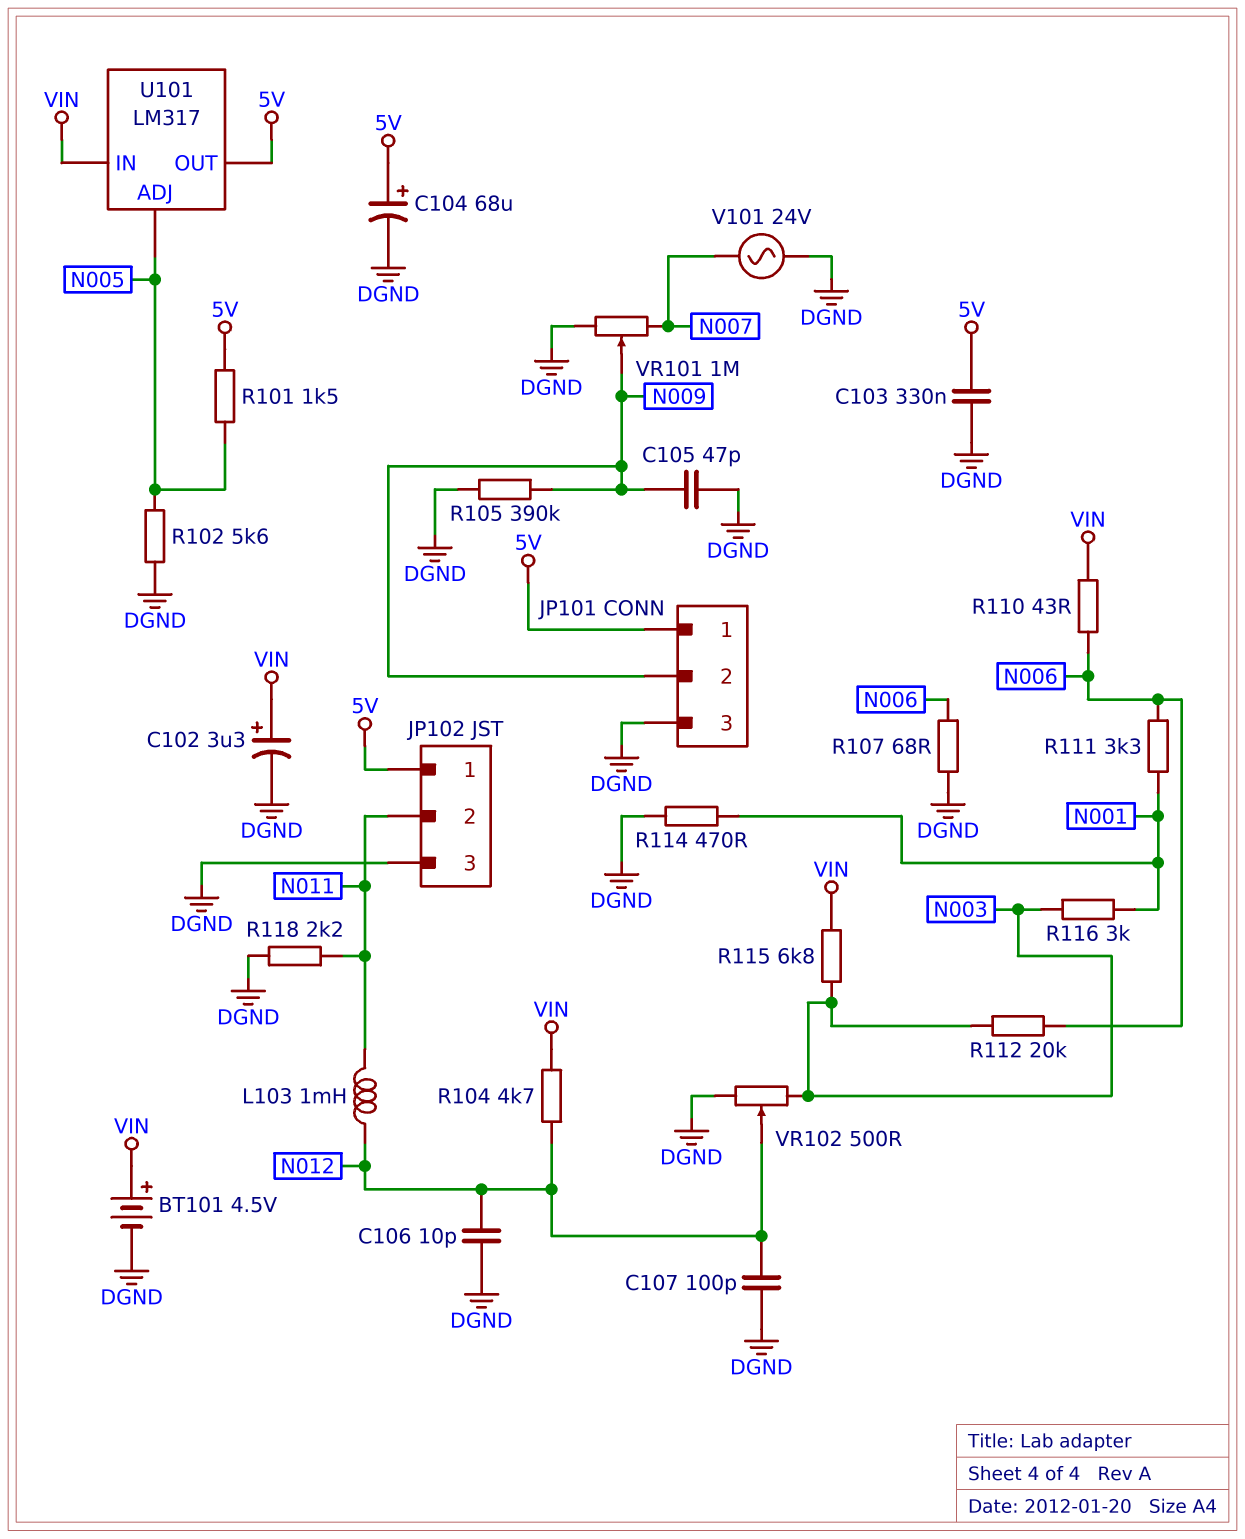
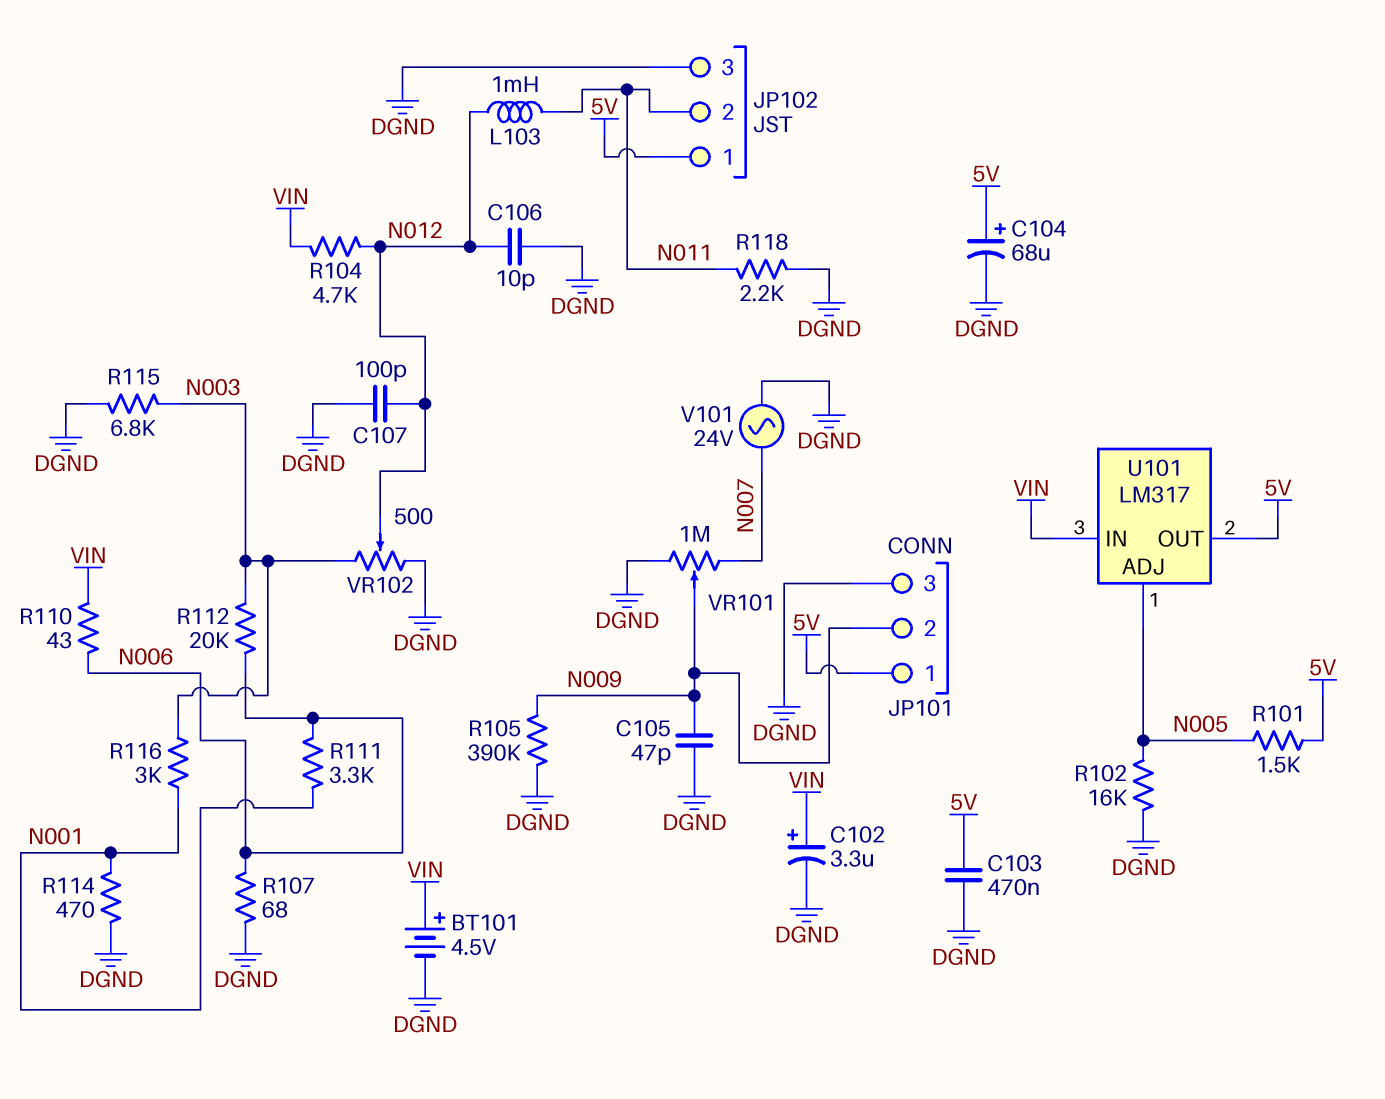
C103: 330nF (5V, DGND) -> 470nF (5V, DGND)
R102: 5.6k (DGND, N005) -> 16k (DGND, N005)
R115: 6.8k (N003, VIN) -> 6.8k (DGND, N003)

